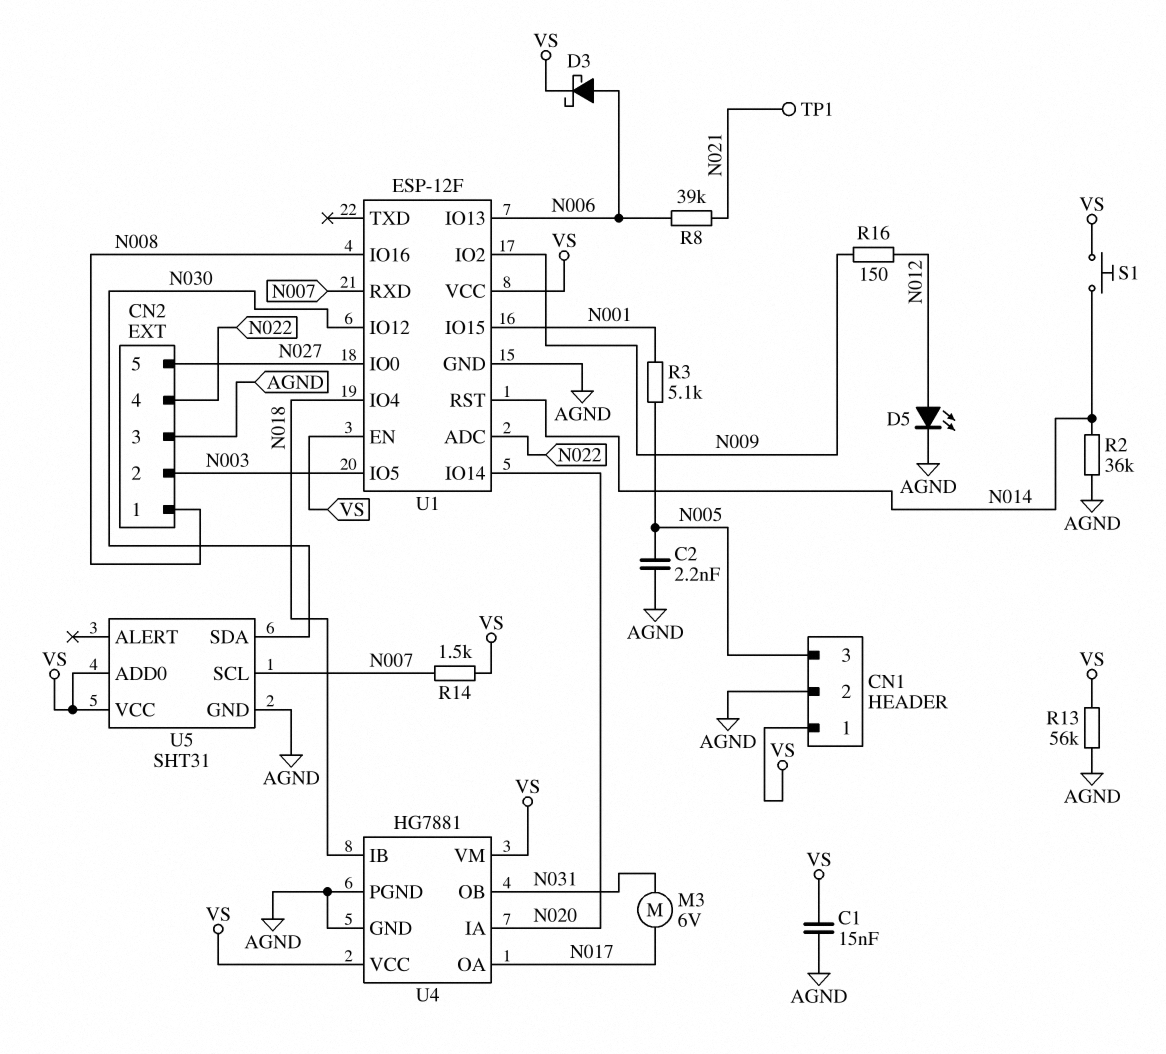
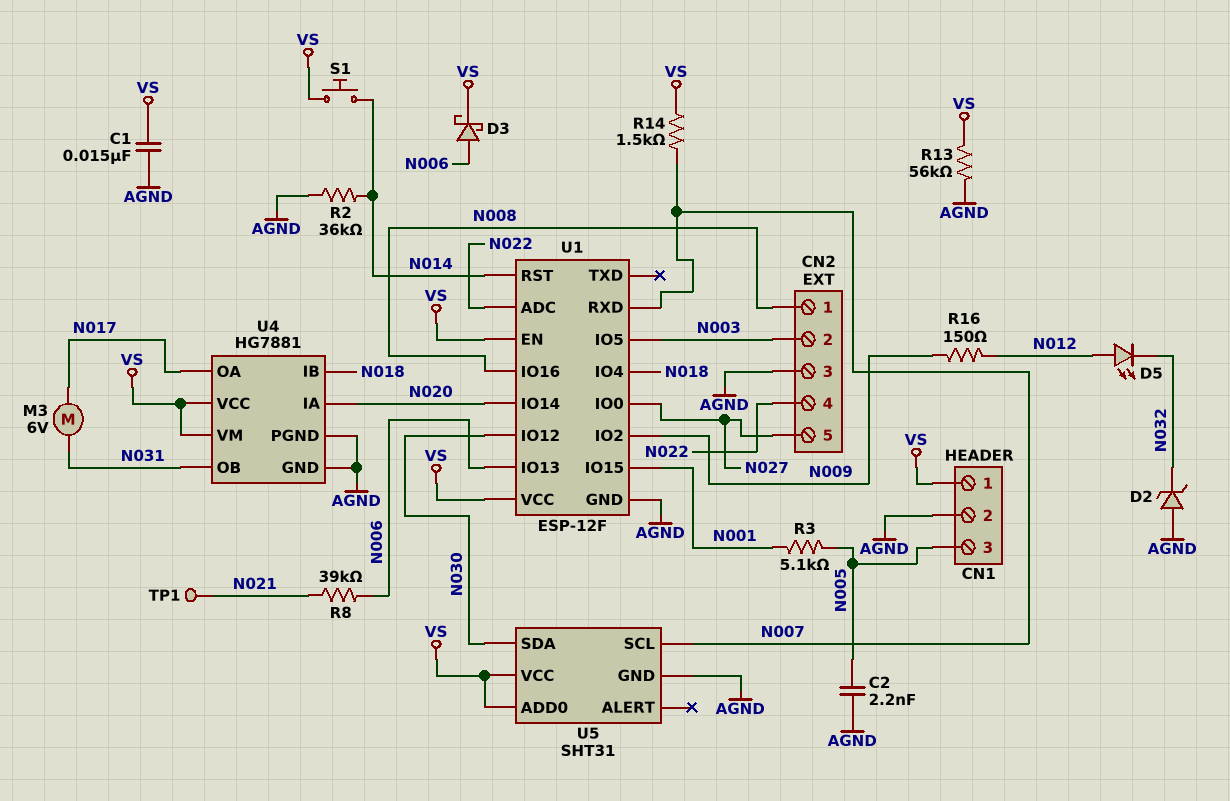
D2: none -> zener (A AGND, K N032)
D5: LED (A N012, K AGND) -> LED (A N012, K N032)

